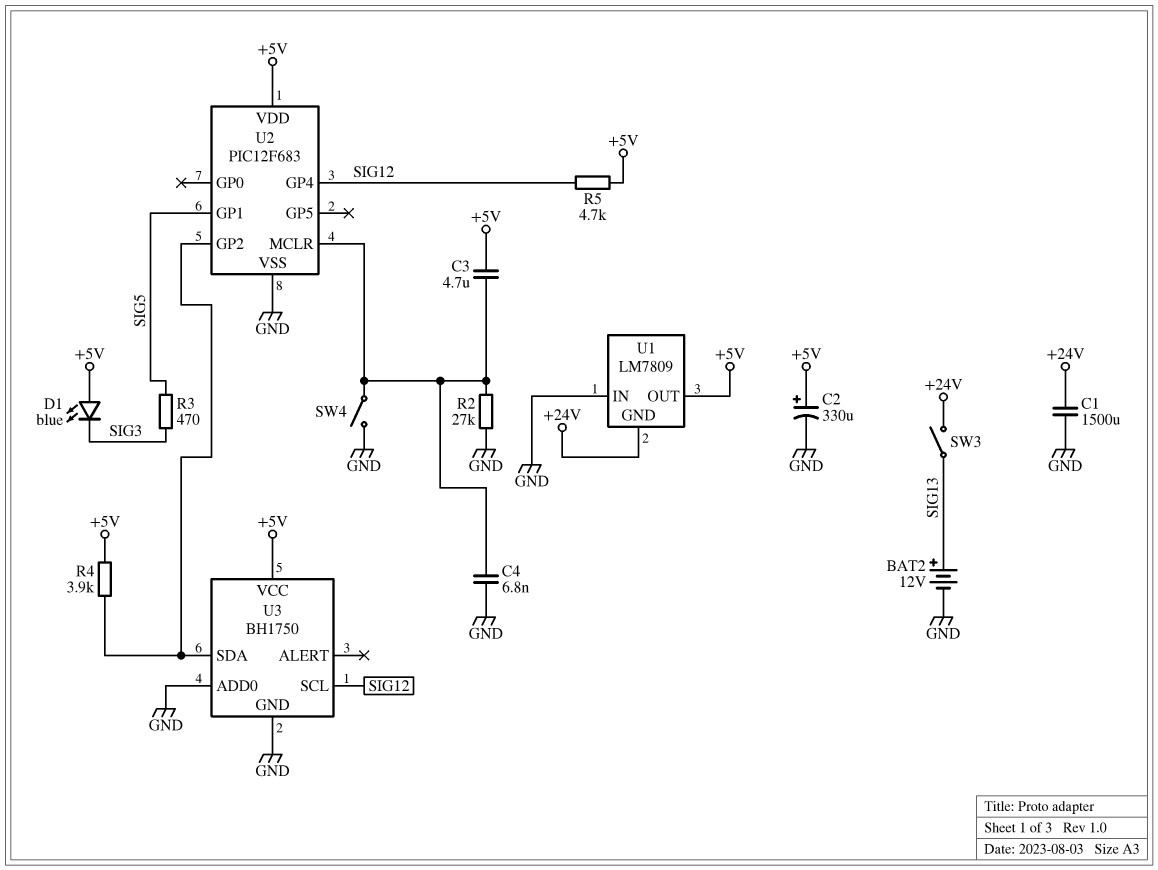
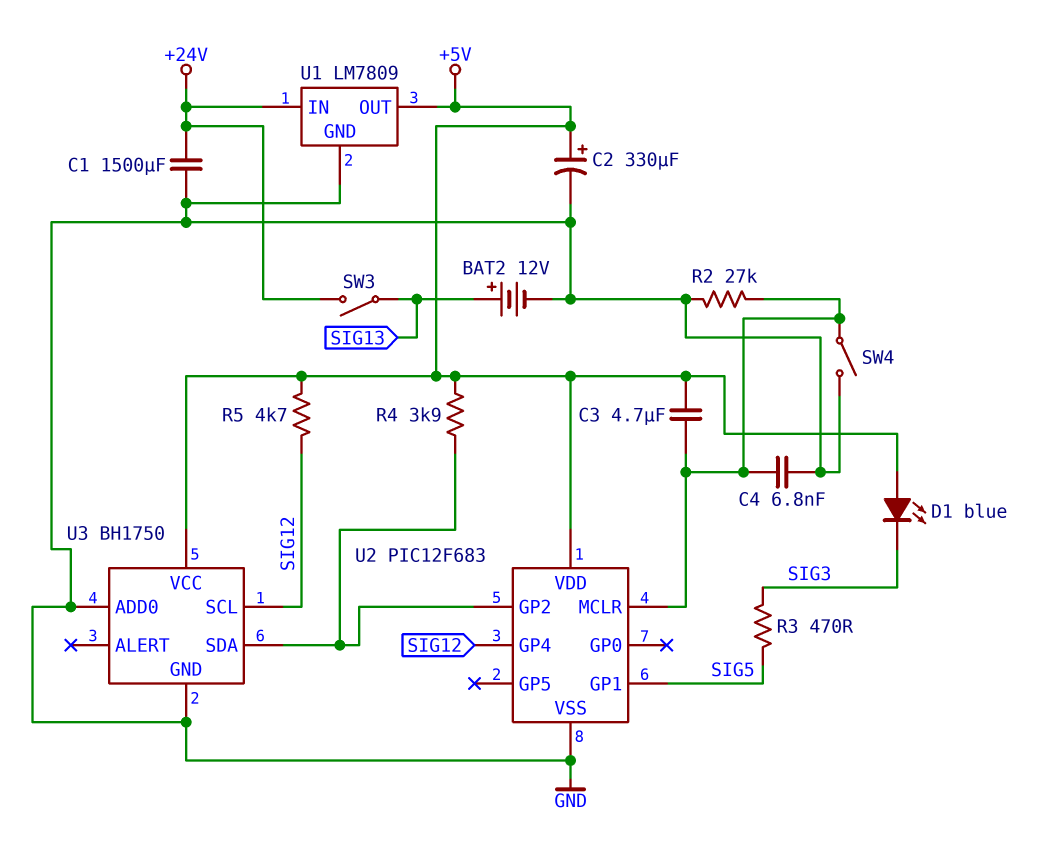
U1 pin GND: +24V -> GND
U1 pin IN: GND -> +24V

